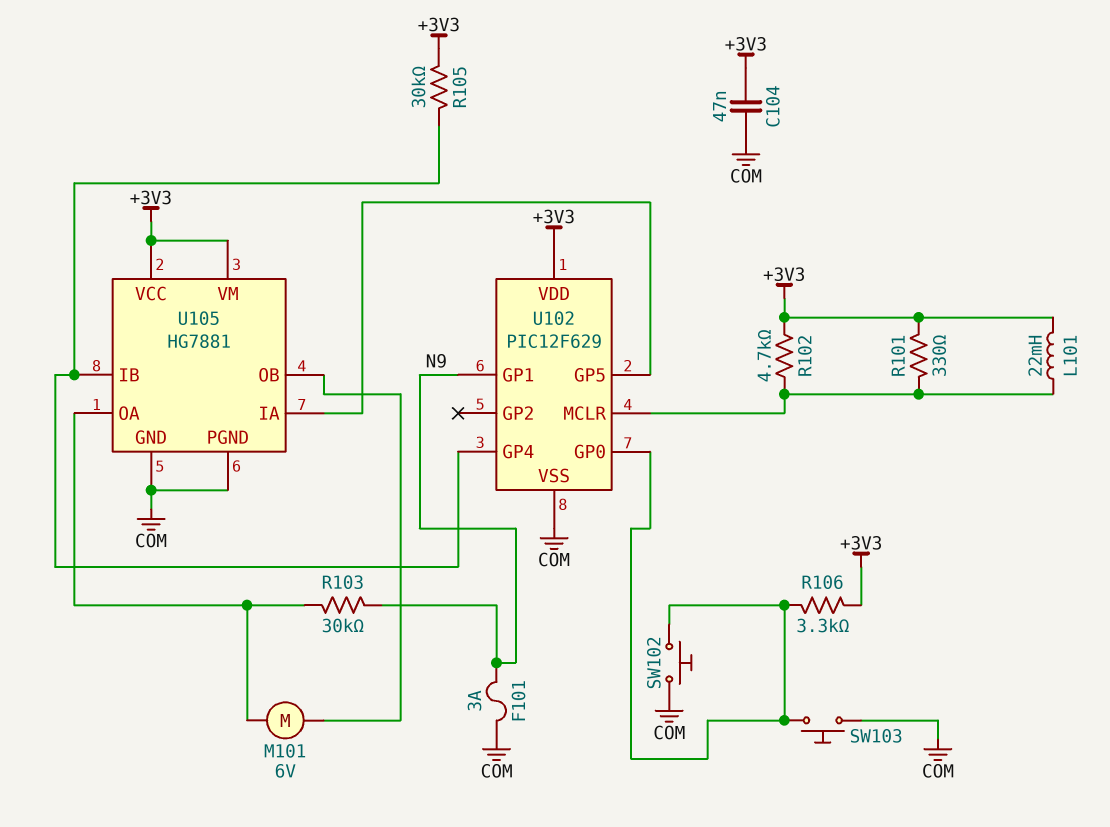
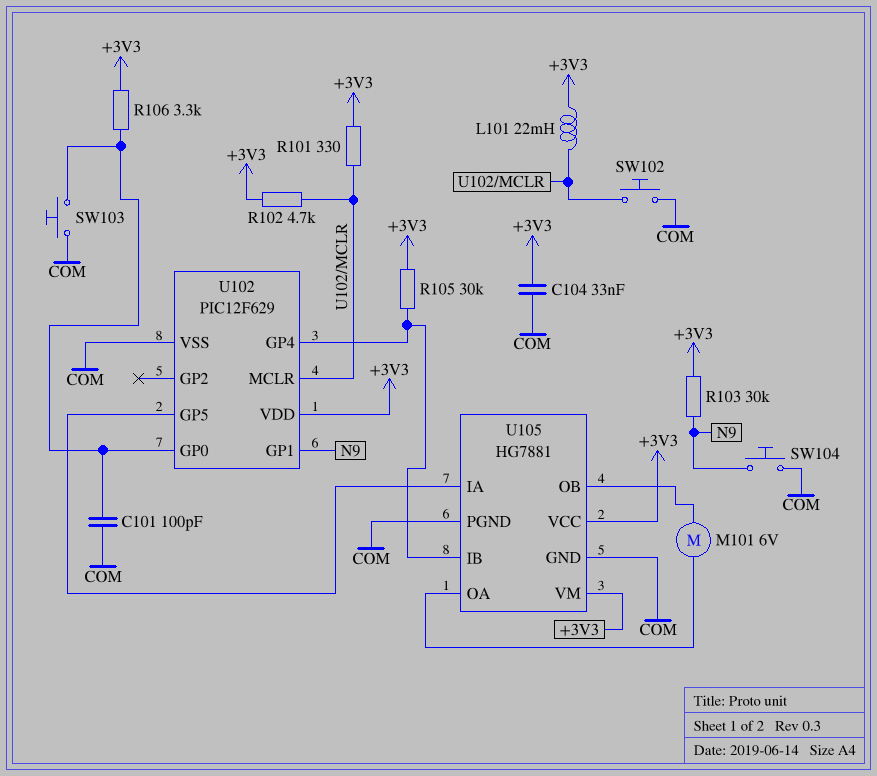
C101: none -> 100pF (COM, U102/GP0)
C104: 47nF (+3V3, COM) -> 33nF (+3V3, COM)
F101: 3A (COM, N9) -> none
R103: 30k (N9, U105/OA) -> 30k (+3V3, N9)
SW102: button (COM, U102/GP0) -> button (COM, U102/MCLR)
SW104: none -> button (COM, N9)

